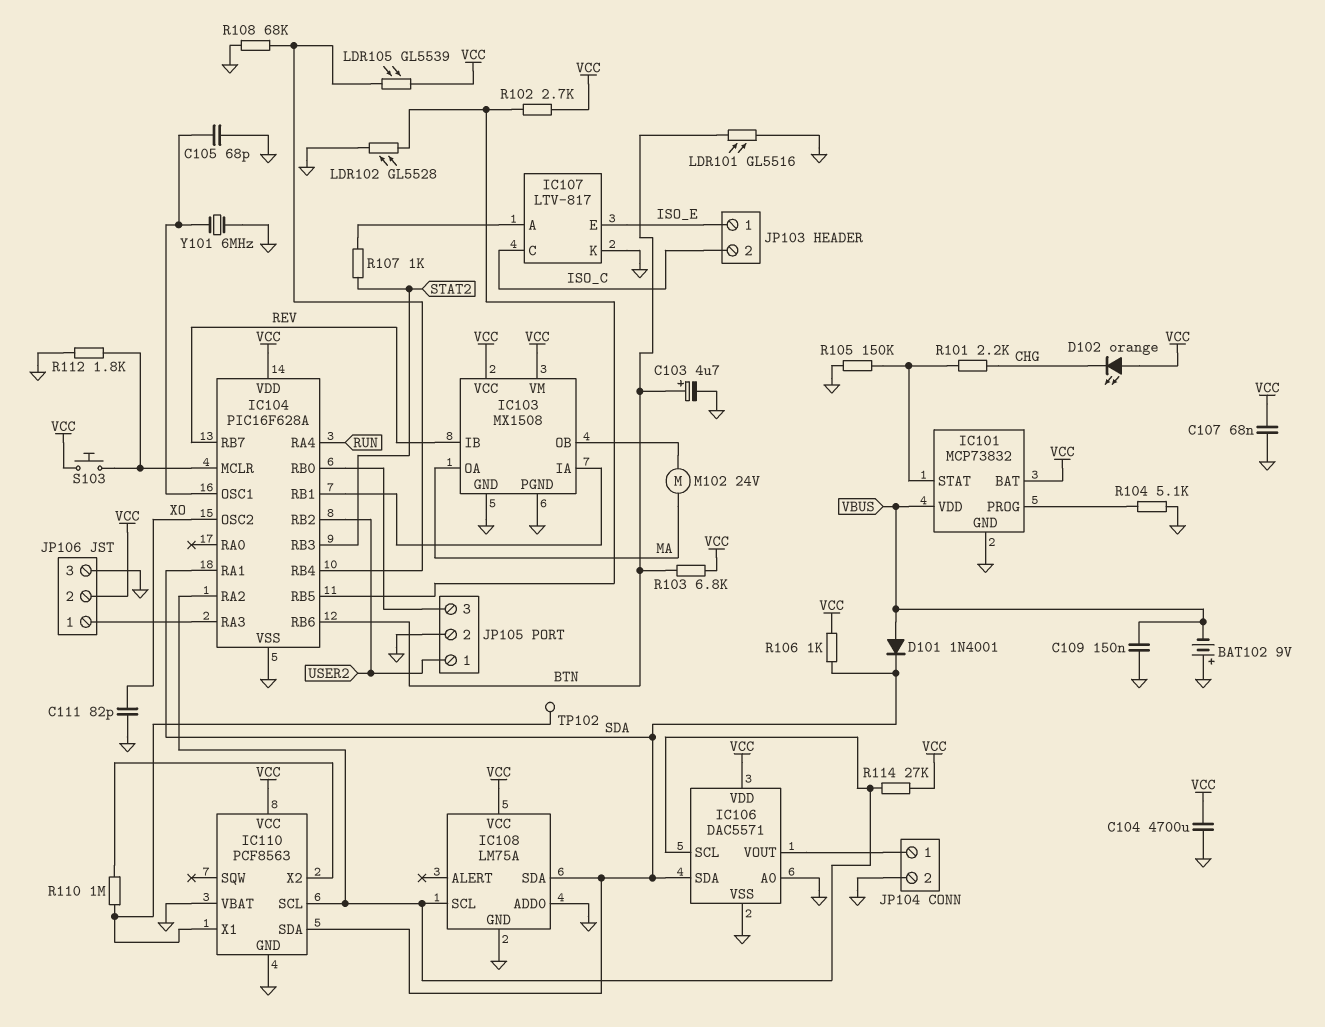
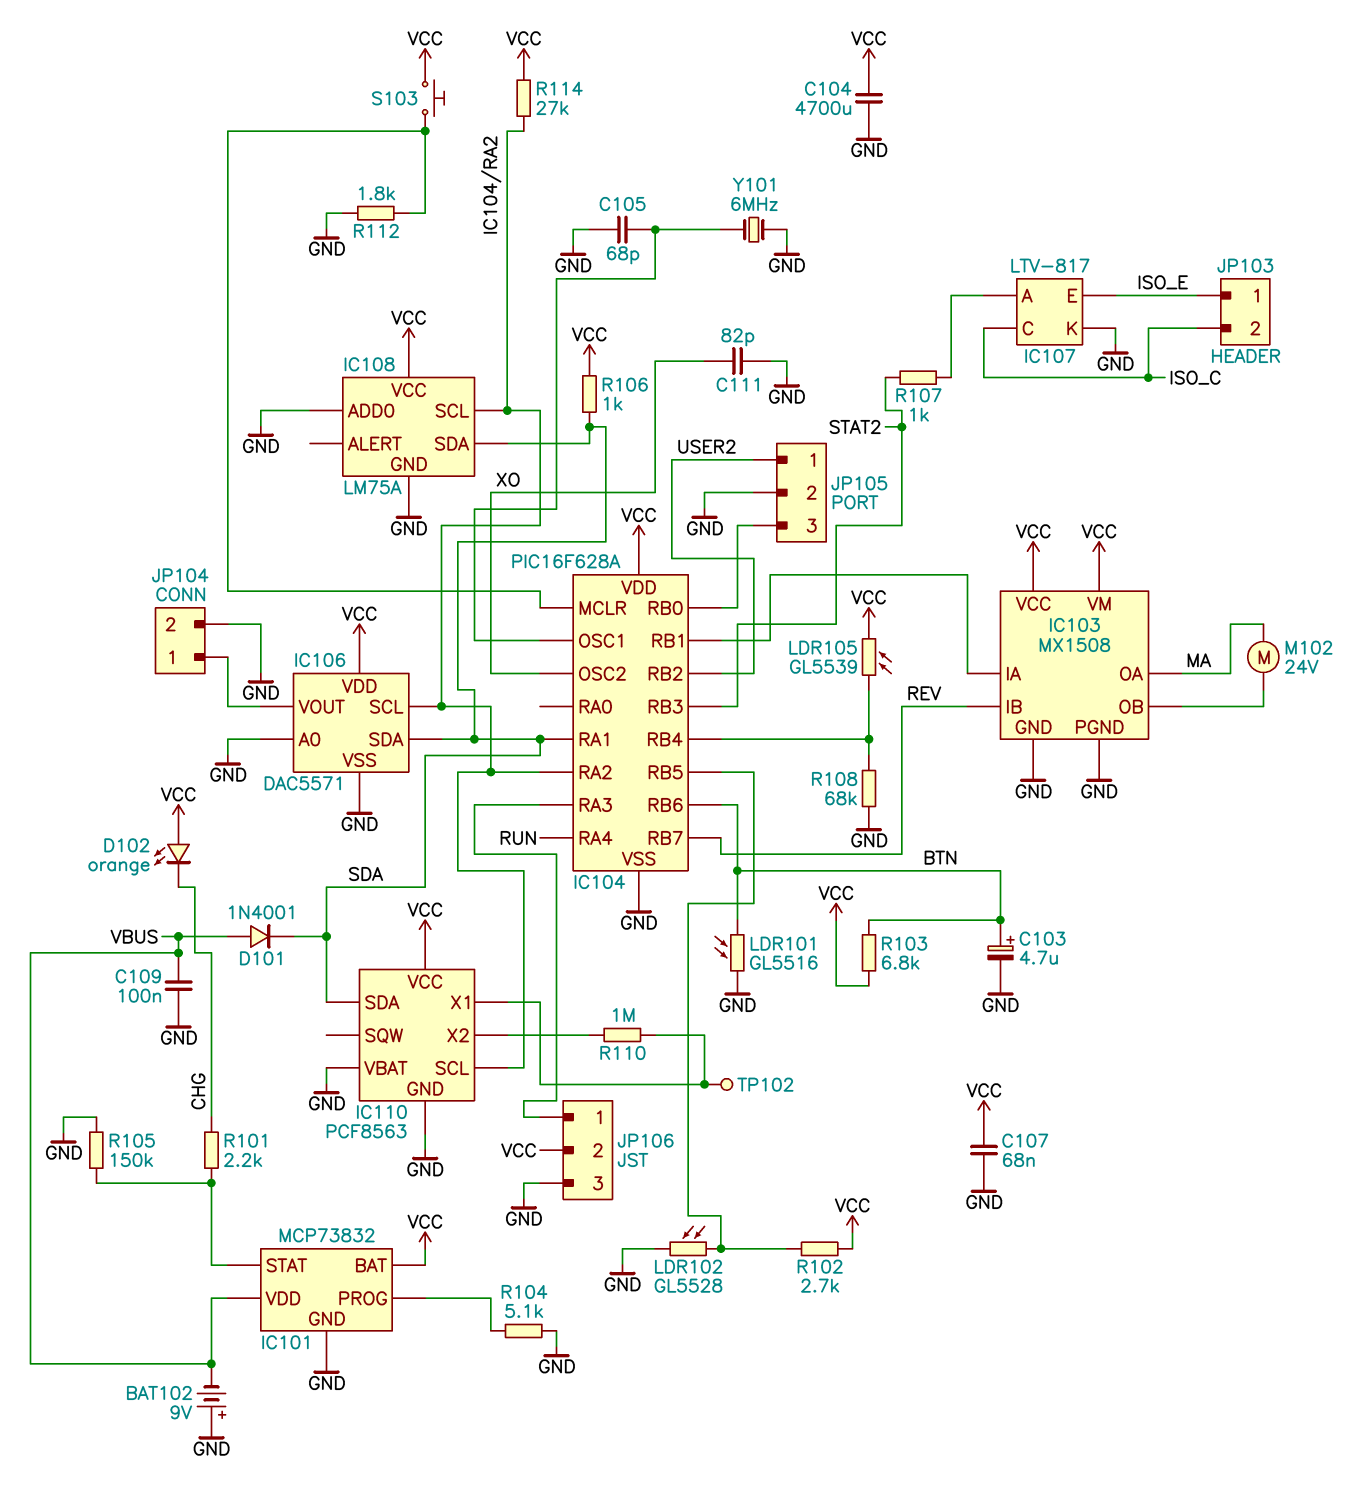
C109: 150nF (GND, VBUS) -> 100nF (GND, VBUS)

